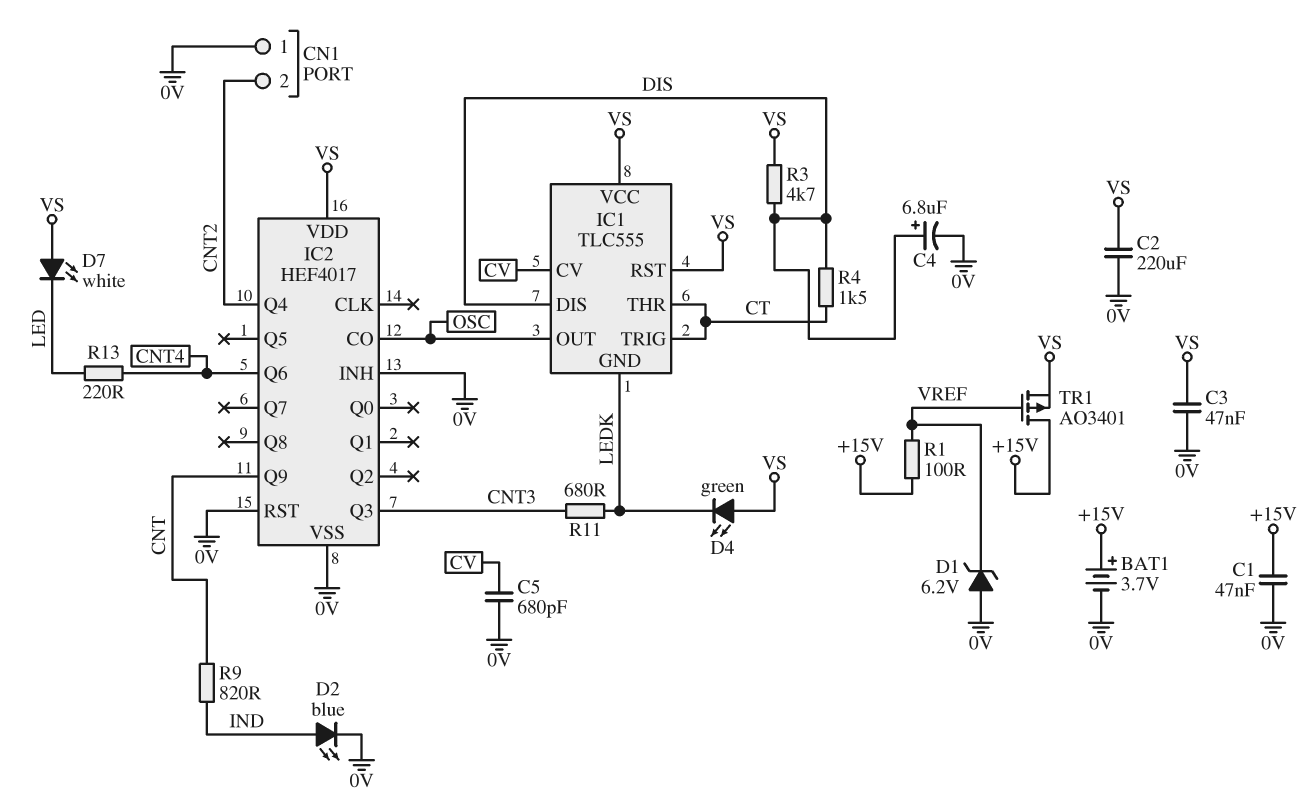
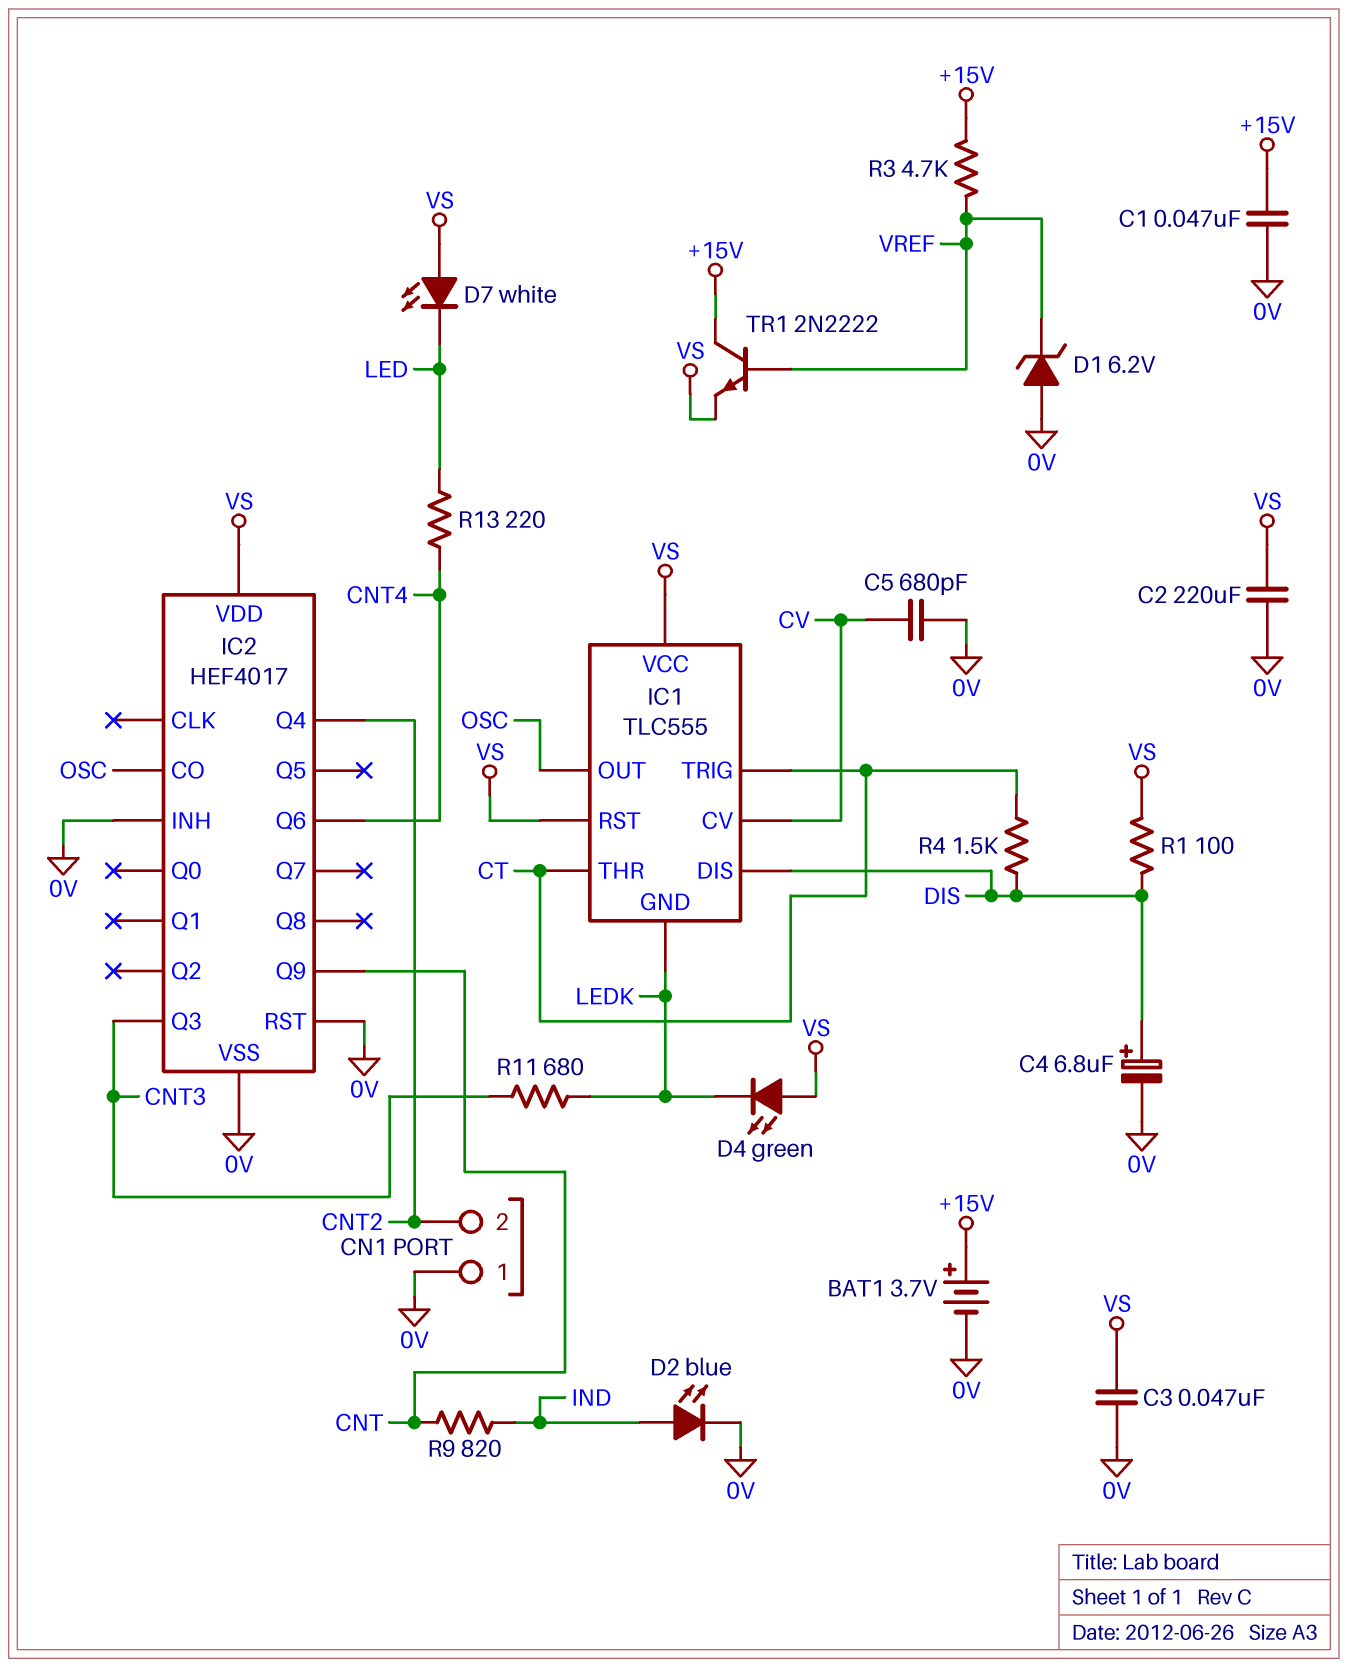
R1: 100 (+15V, VREF) -> 100 (DIS, VS)
R3: 4.7k (DIS, VS) -> 4.7k (+15V, VREF)
TR1: PMOS AO3401 (G VREF, D +15V, S VS) -> NPN 2N2222 (B VREF, C +15V, E VS)

